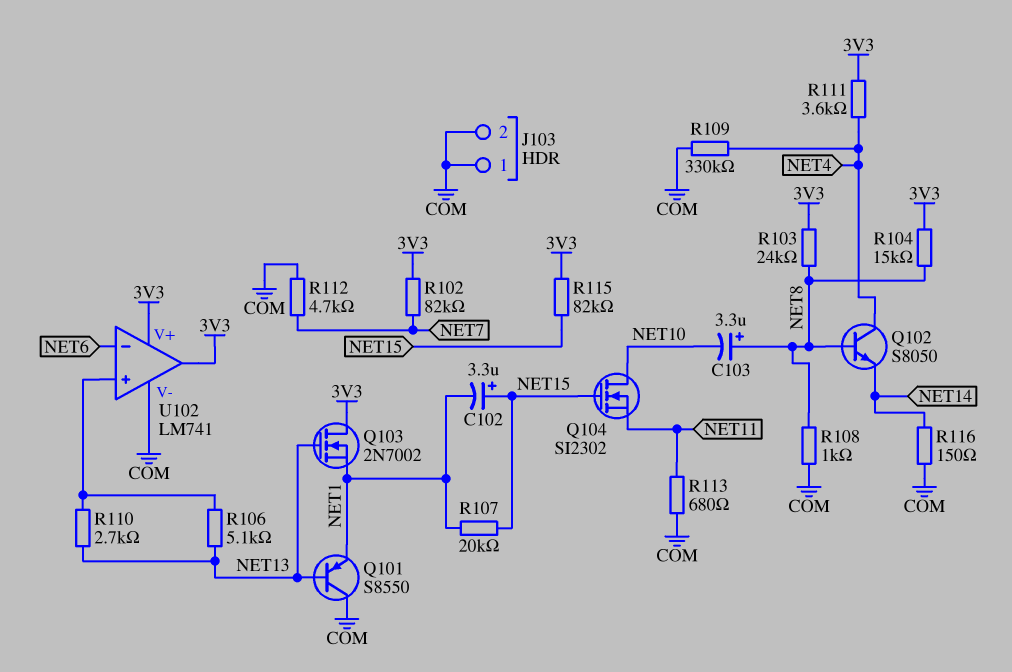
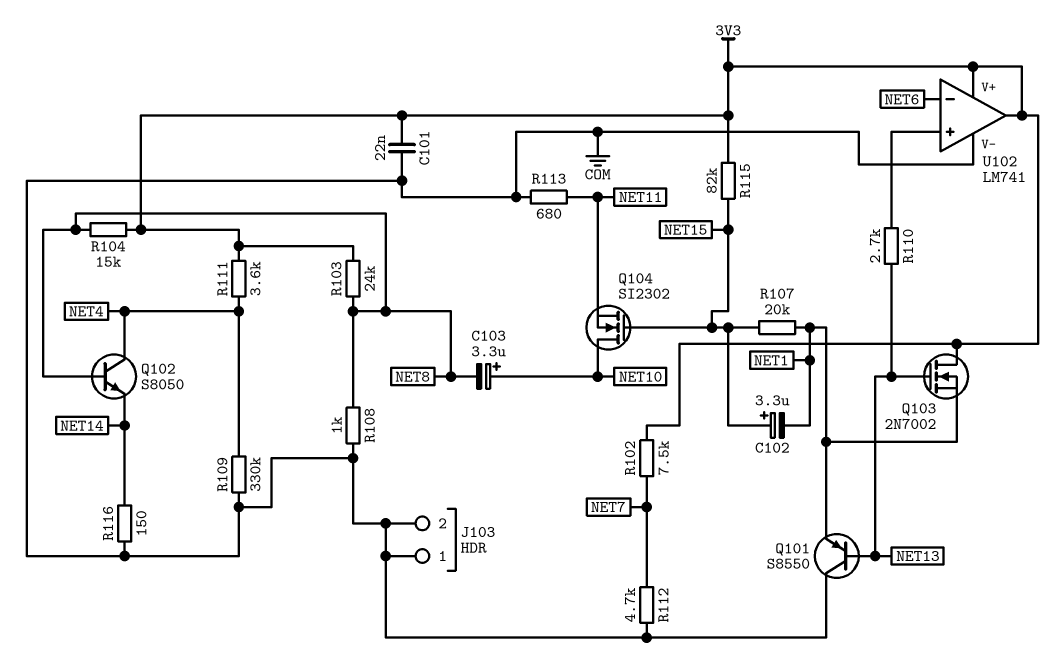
C101: none -> 22nF (3V3, COM)
C103: 3.3uF (plus NET8, minus NET10) -> 3.3uF (plus NET10, minus NET8)
R102: 82k (3V3, NET7) -> 7.5k (3V3, NET7)
R106: 5.1k (NET13, U102/in+) -> none

